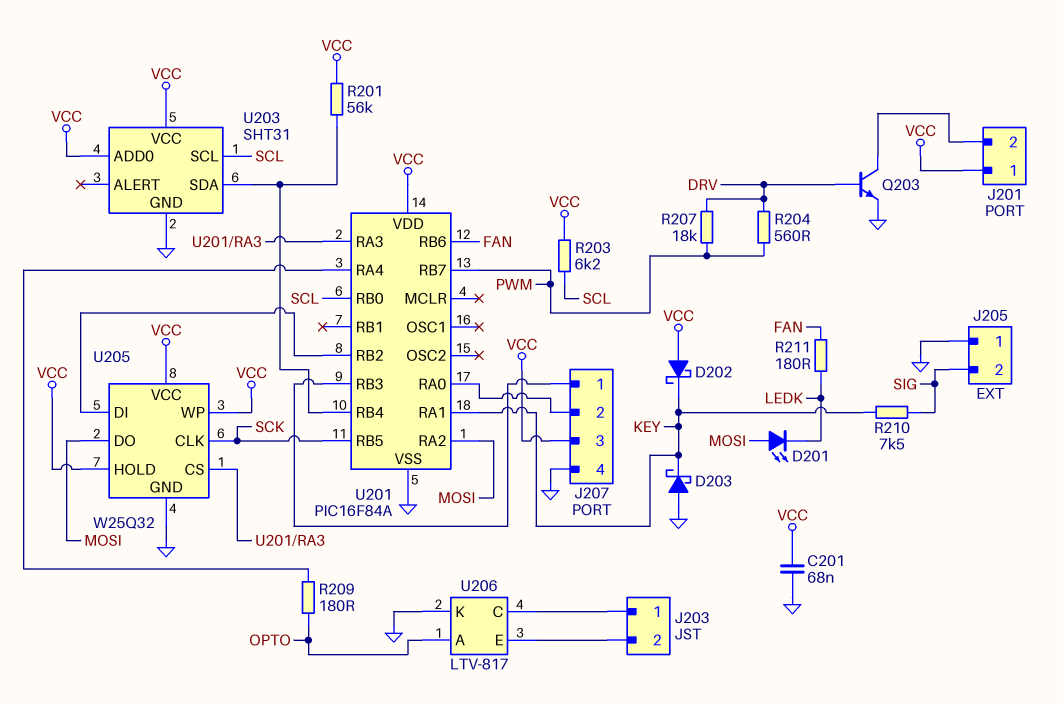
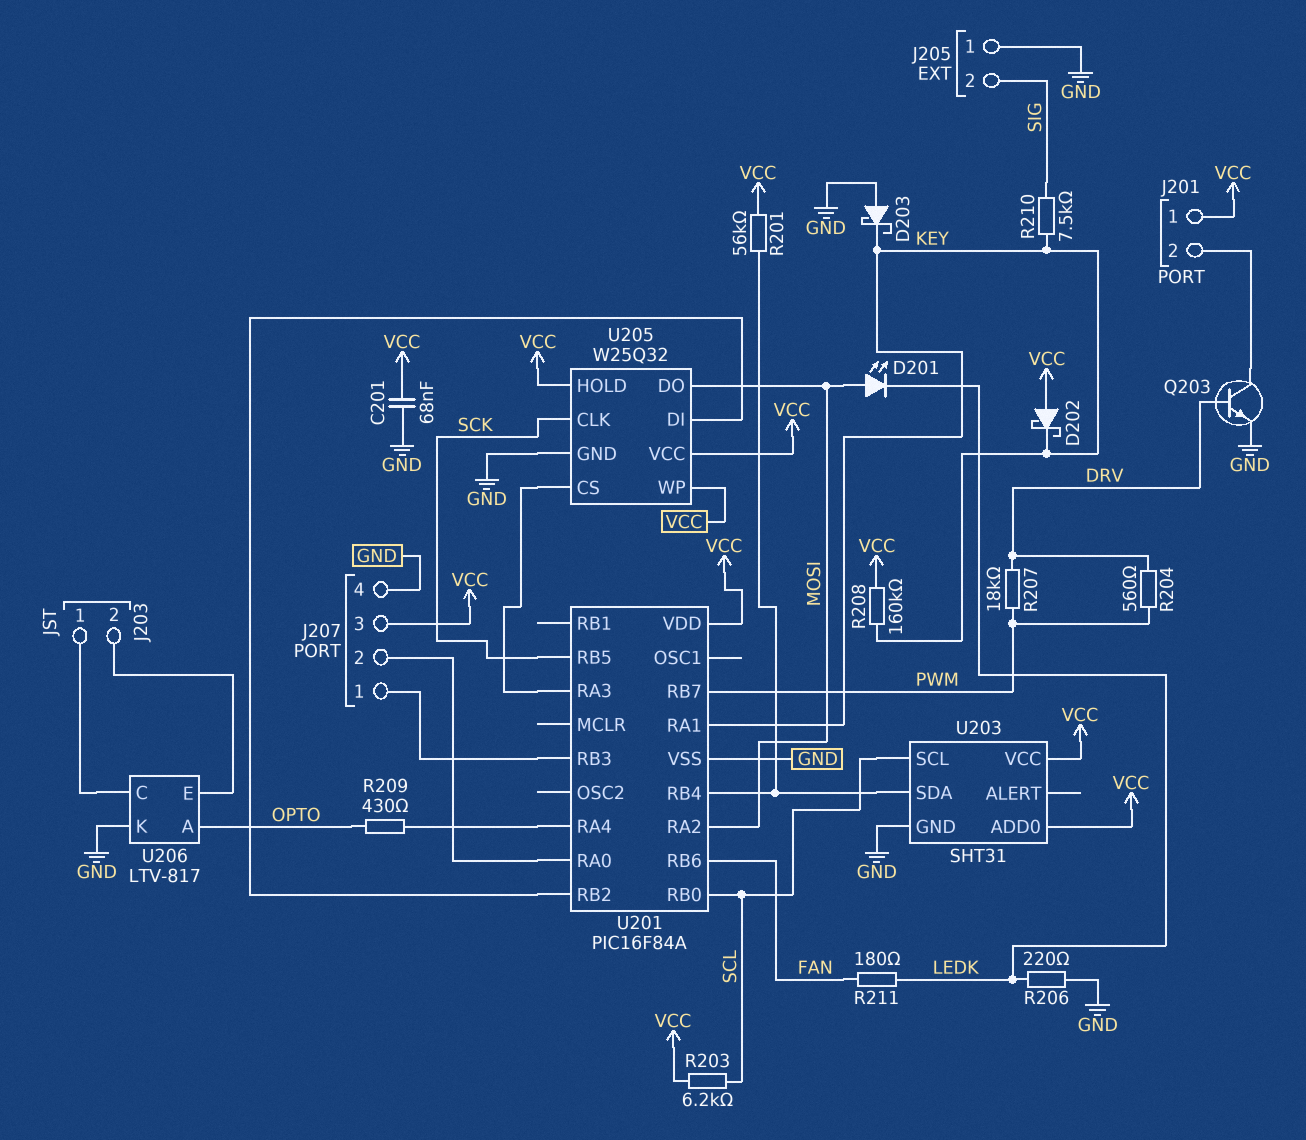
R206: none -> 220 (GND, LEDK)
R208: none -> 160k (KEY, VCC)
R209: 180 (OPTO, U201/RA4) -> 430 (OPTO, U201/RA4)

